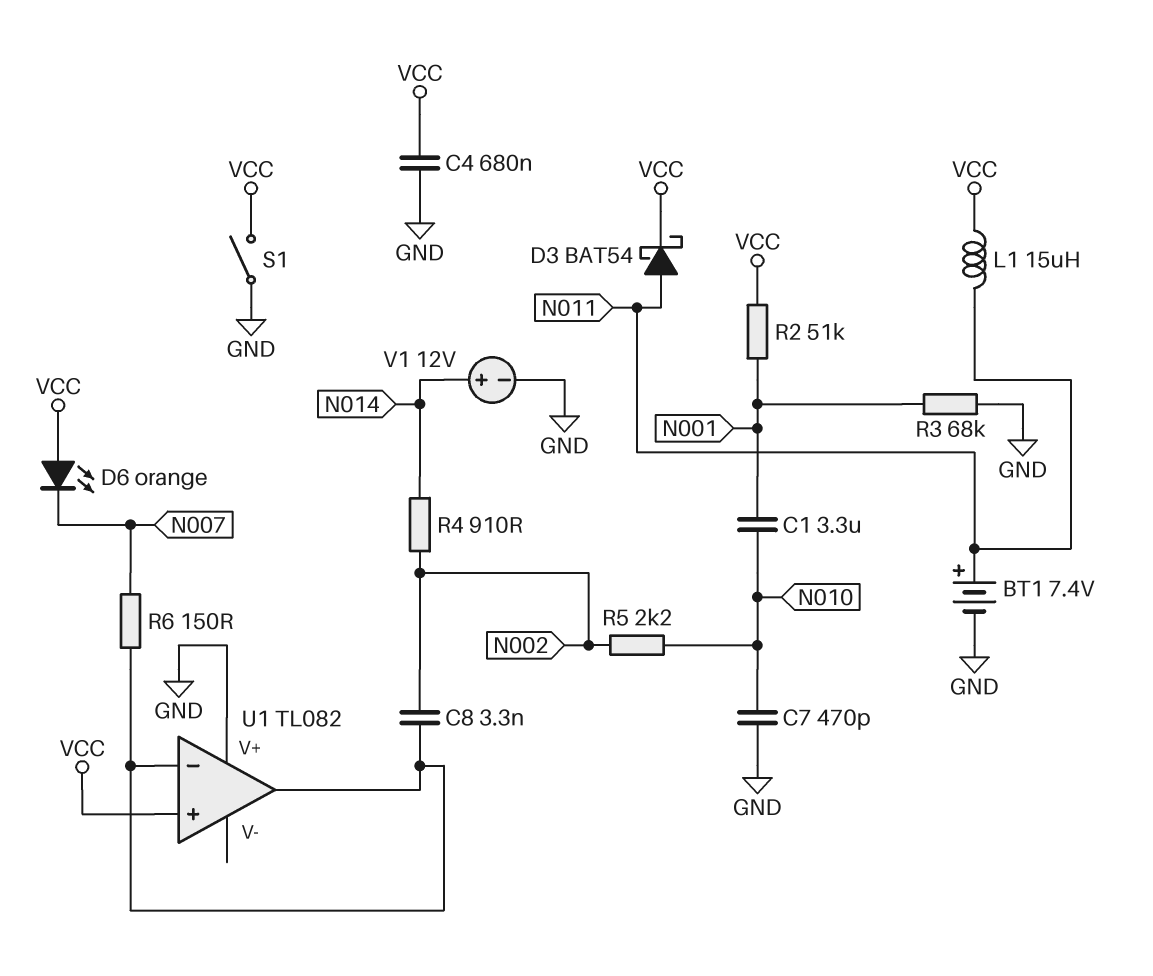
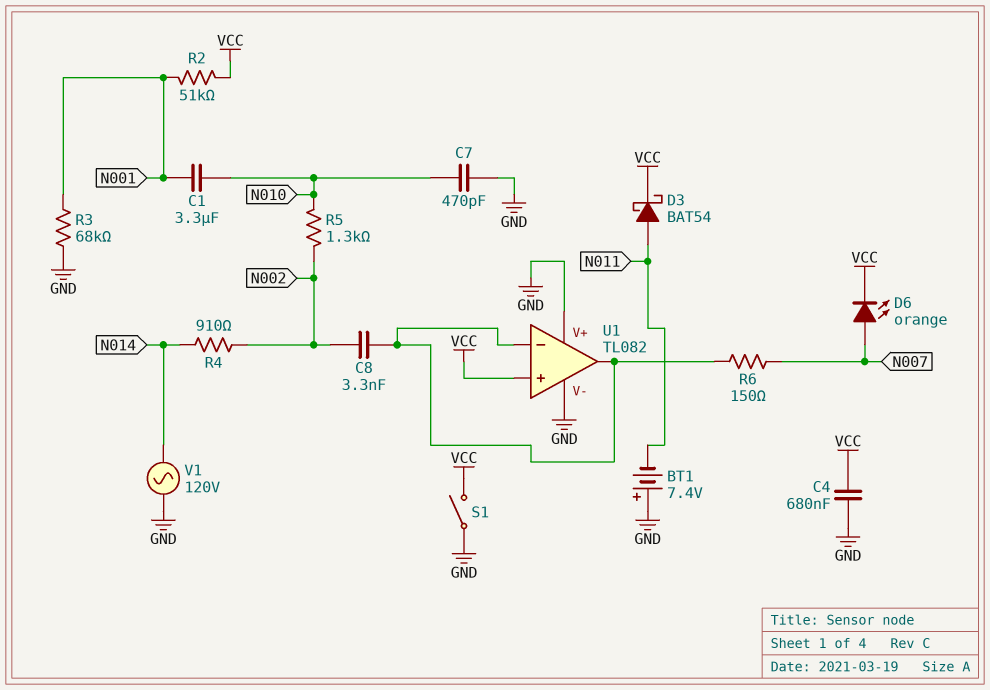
BT1: 7.4V (plus N011, minus GND) -> 7.4V (plus GND, minus N011)
D6: LED orange (A VCC, K N007) -> LED orange (A N007, K VCC)
L1: 15uH (N011, VCC) -> none
R5: 2.2k (N002, N010) -> 1.3k (N002, N010)
U1 pin V-: none -> GND
V1: 12V (plus N014, minus GND) -> AC 120V (GND, N014)

